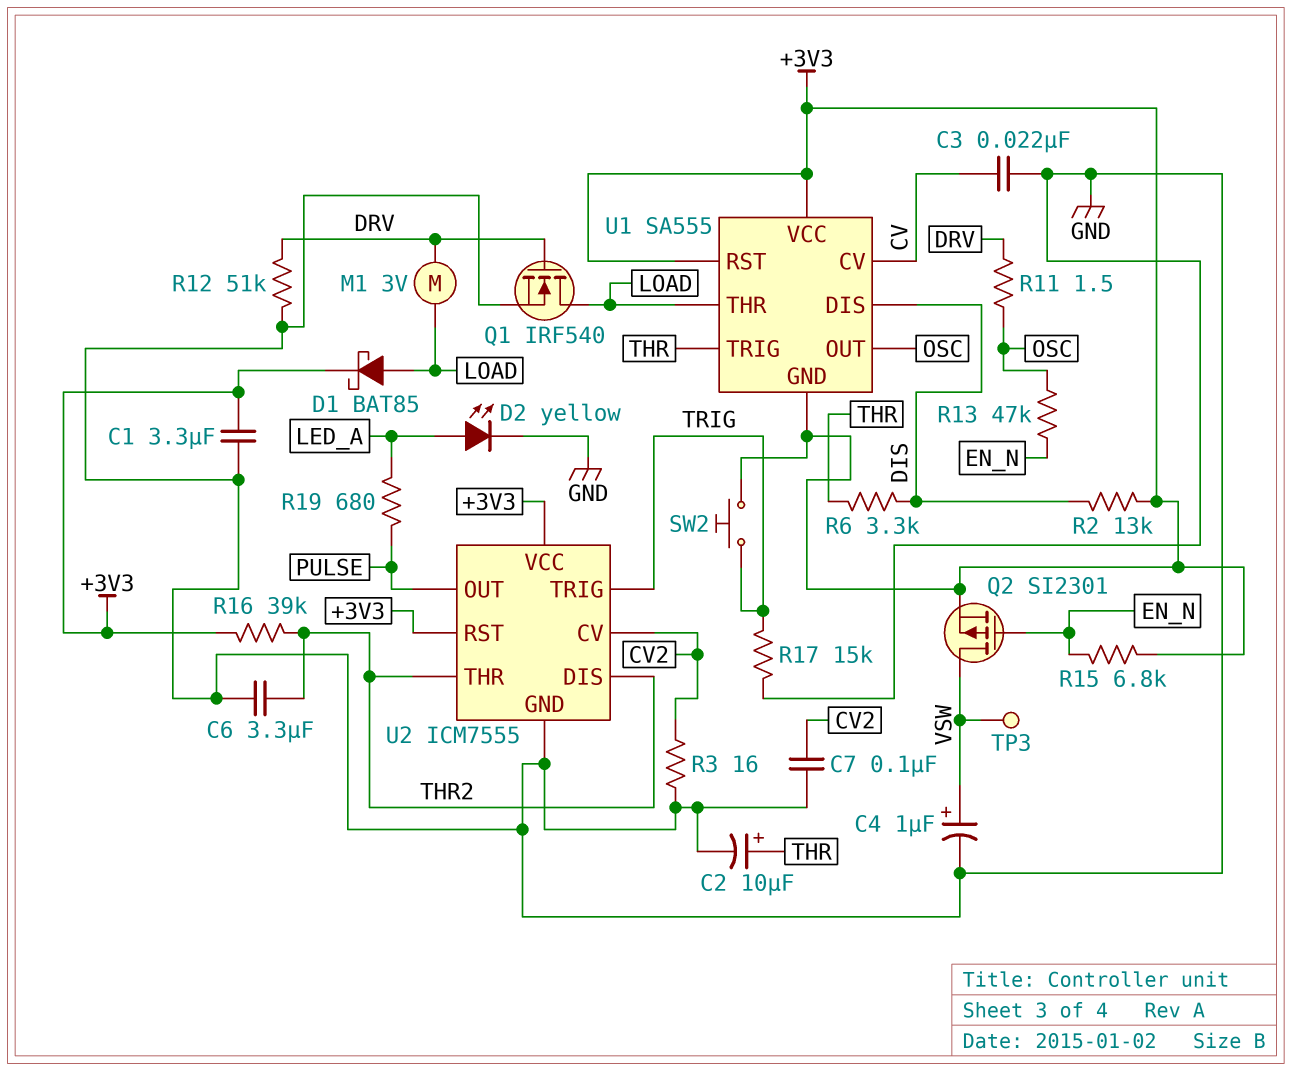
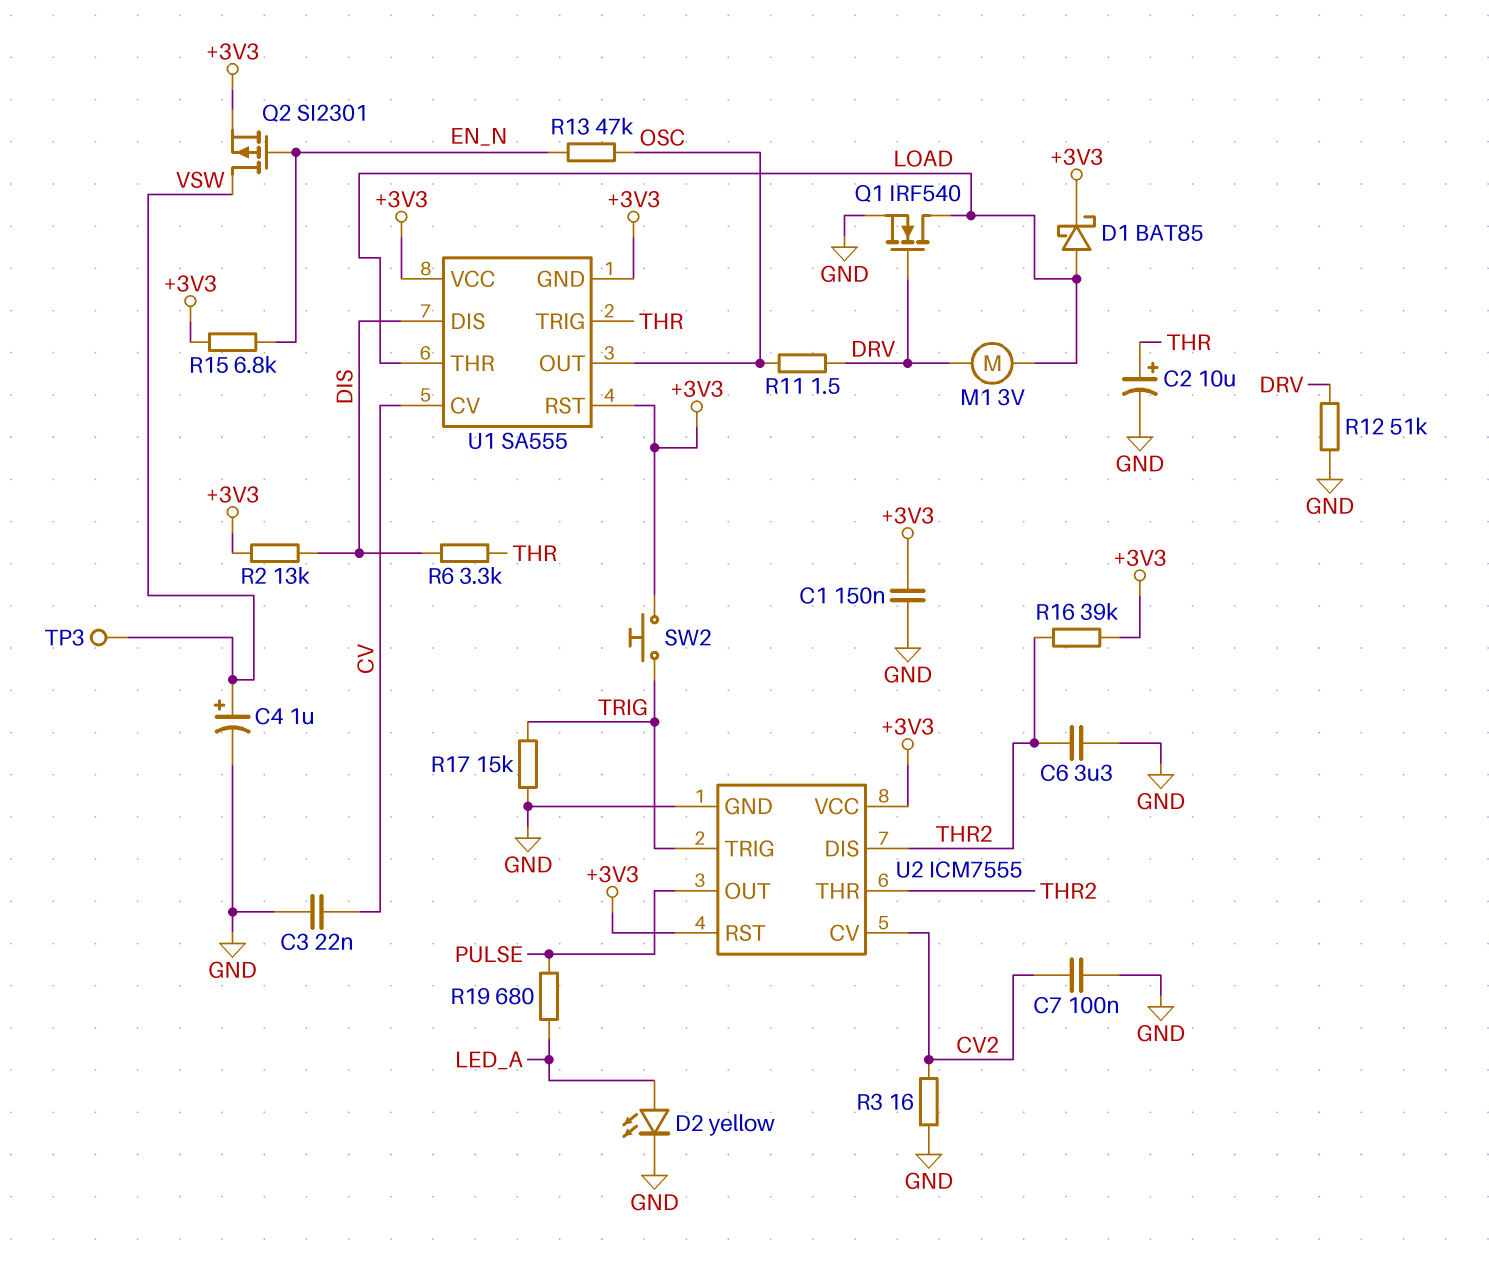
C1: 3.3uF (+3V3, GND) -> 150nF (+3V3, GND)

